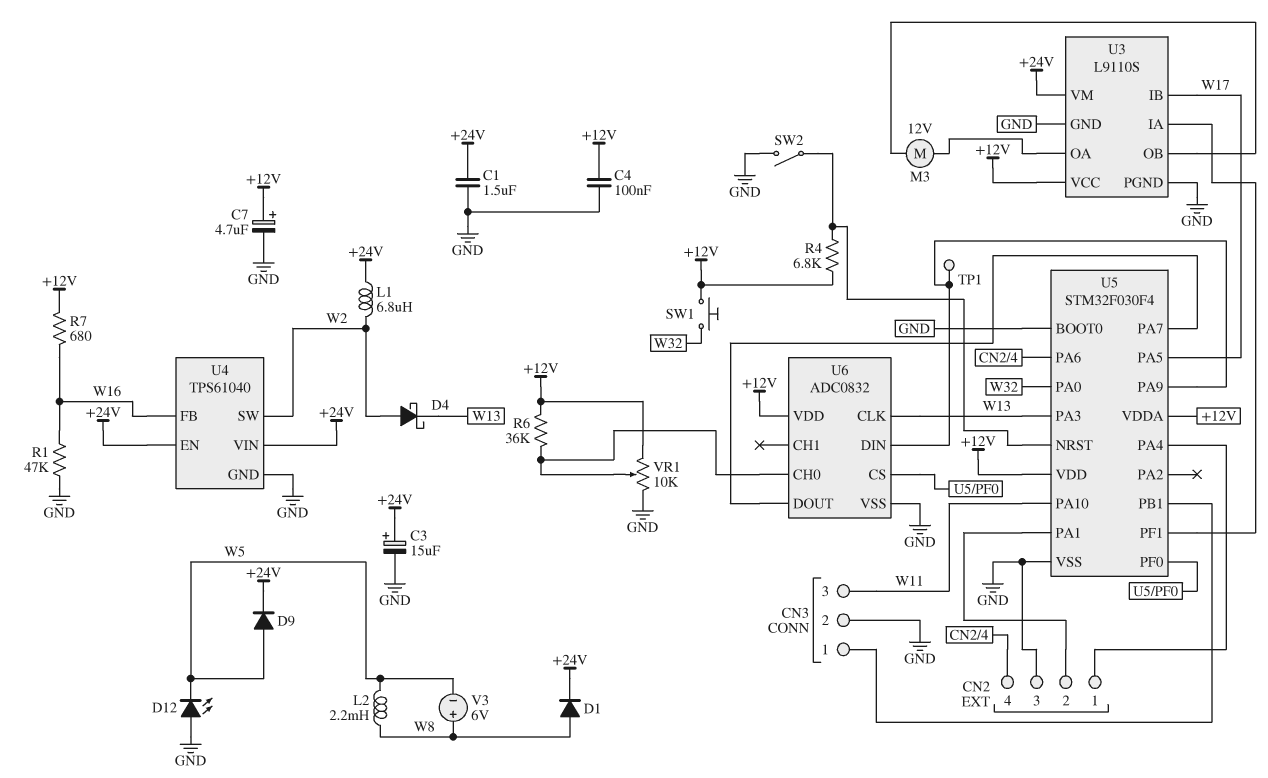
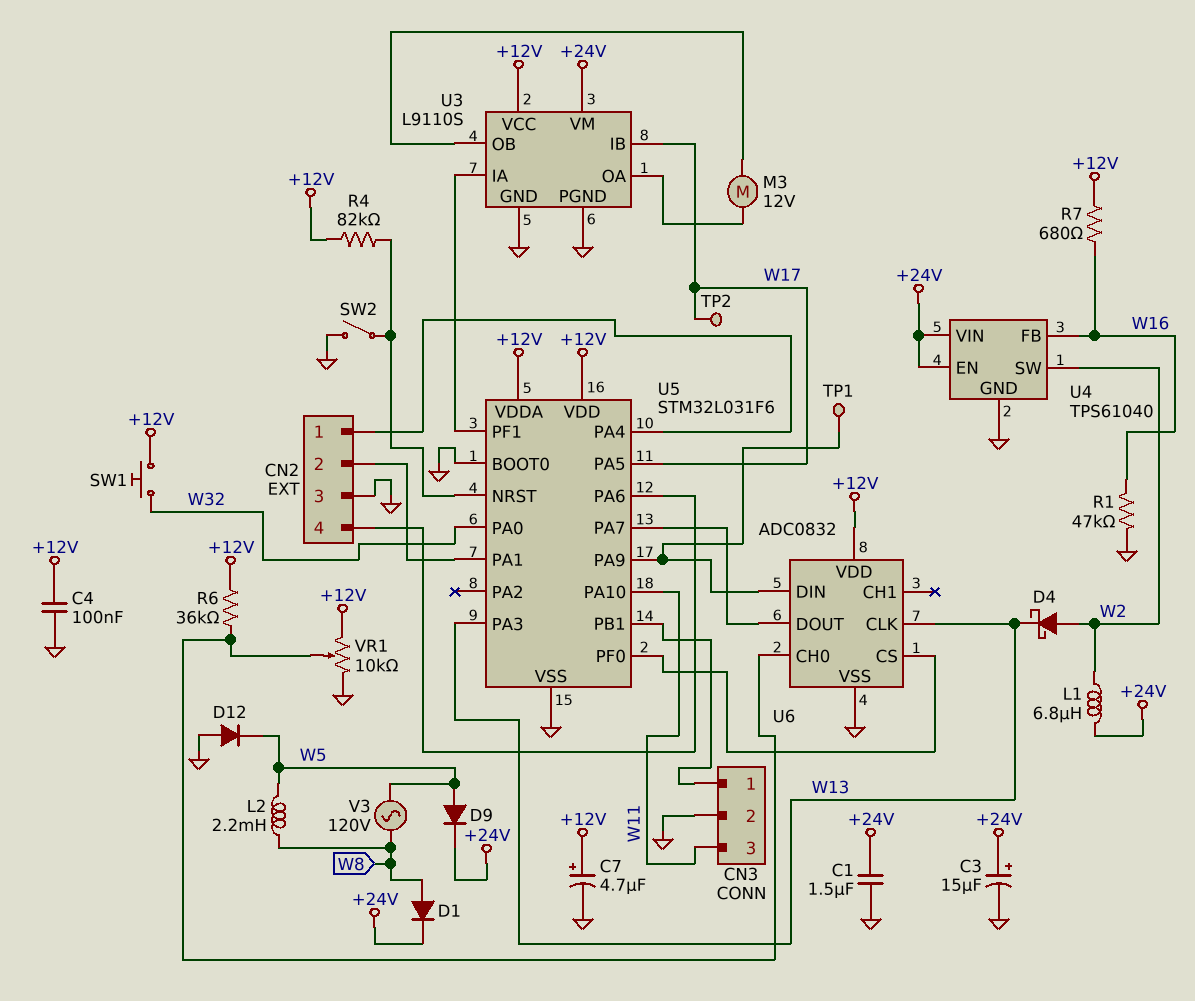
D12: LED (A GND, K W5) -> diode (A GND, K W5)
R4: 6.8k (+12V, U5/NRST) -> 82k (+12V, U5/NRST)
TP2: none -> test point (W17)
U5: STM32F030F4 -> STM32L031F6
V3: 6V (plus W8, minus W5) -> AC 120V (W5, W8)

